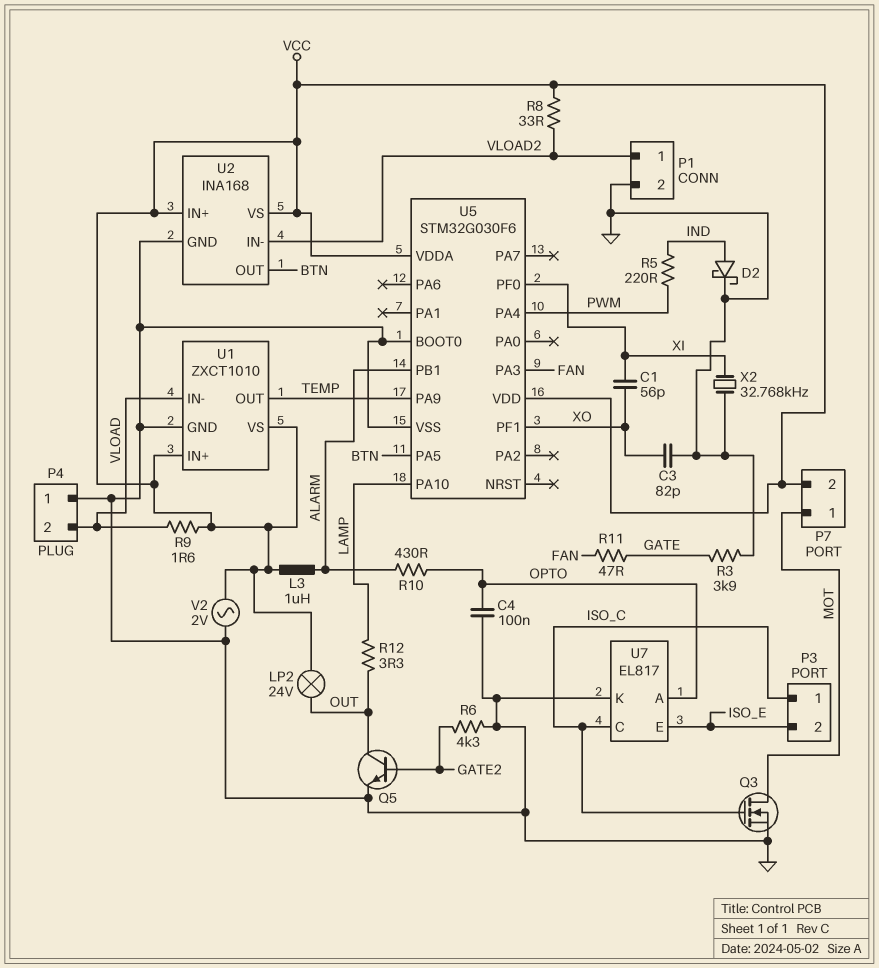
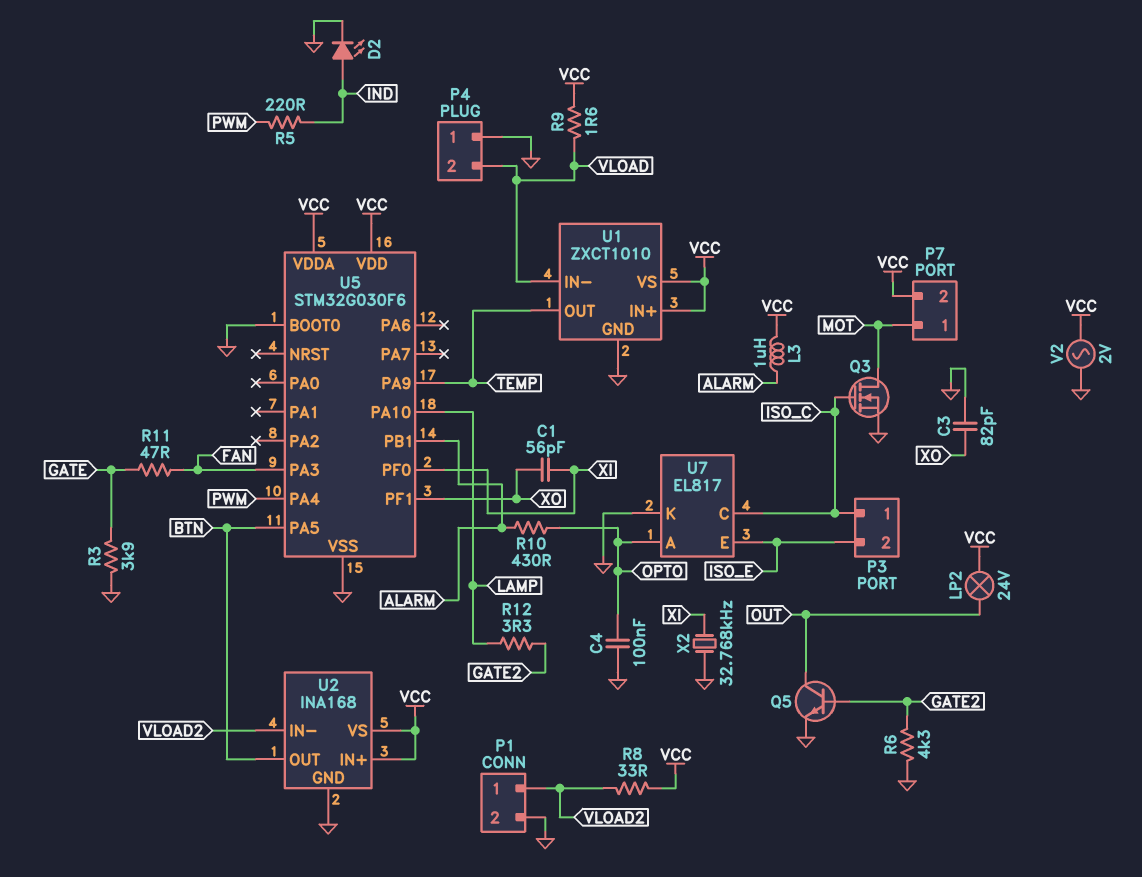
D2: schottky (A IND, K GND) -> LED (A IND, K GND)
R12: 3.3 (LAMP, OUT) -> 3.3 (GATE2, LAMP)

